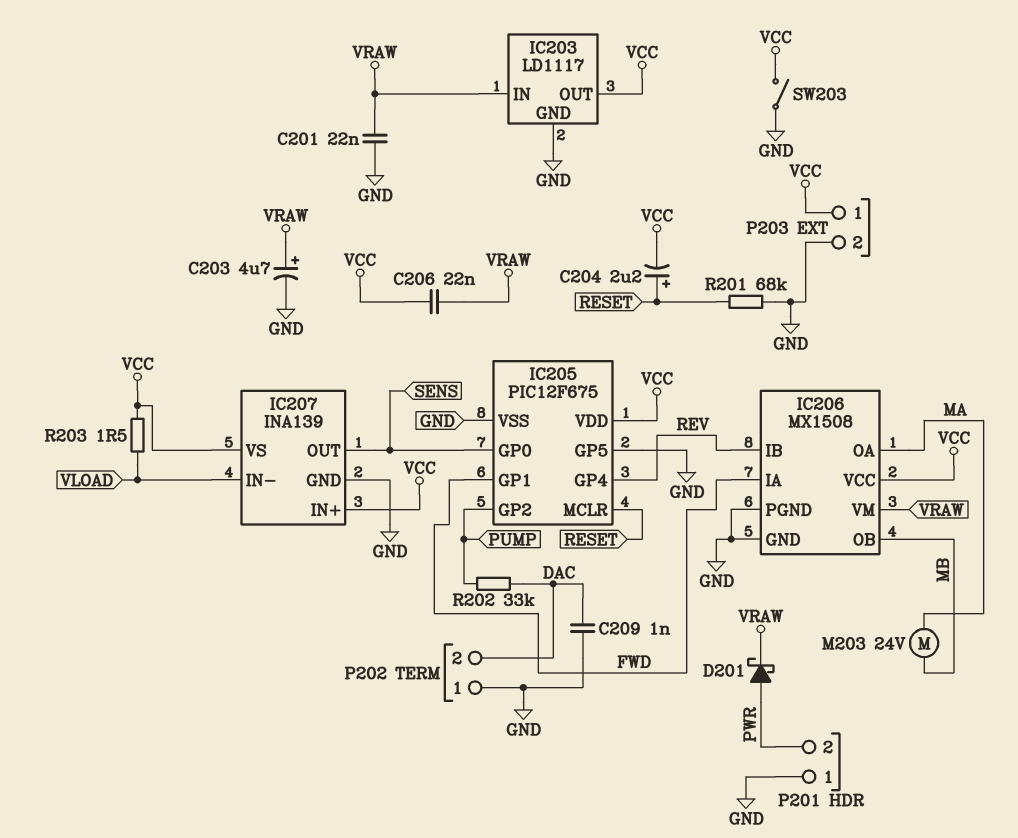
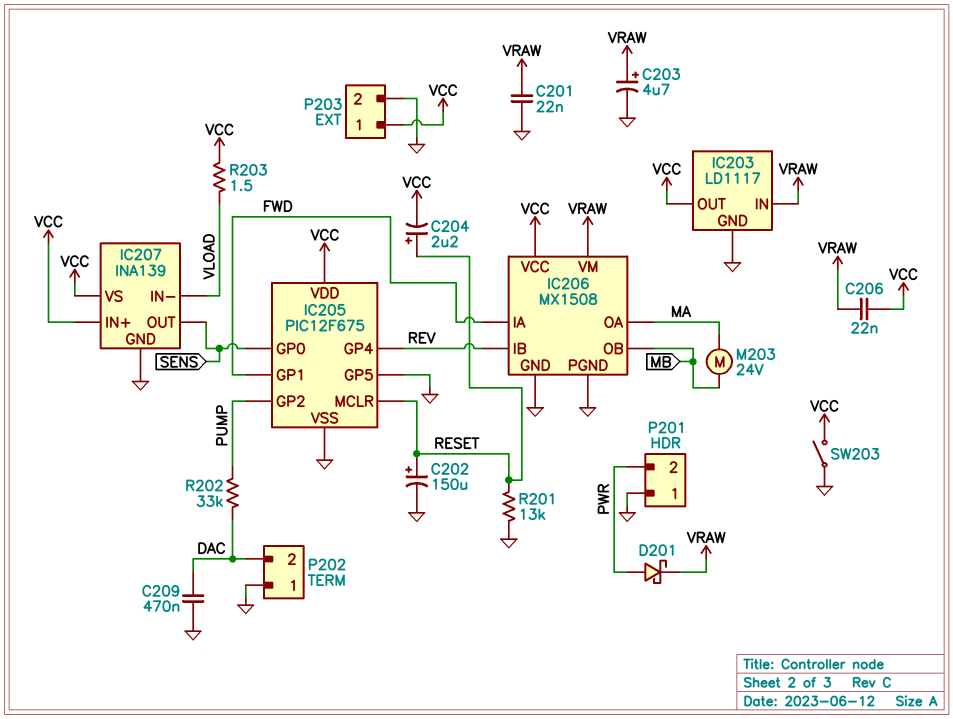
C202: none -> 150uF (plus RESET, minus GND)
C209: 1nF (DAC, GND) -> 470nF (DAC, GND)
R201: 68k (GND, RESET) -> 13k (GND, RESET)

